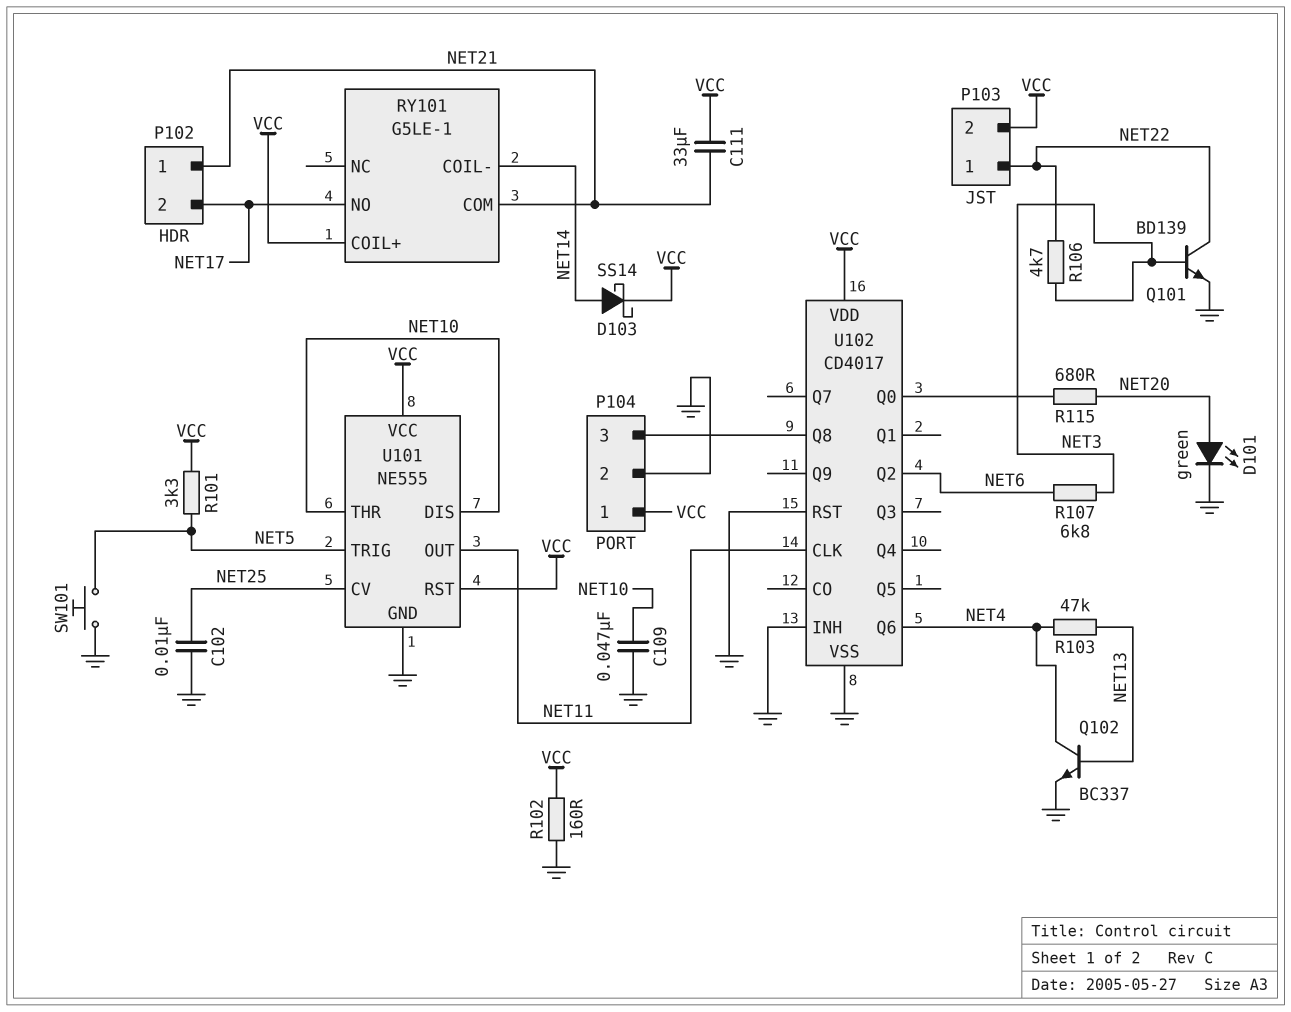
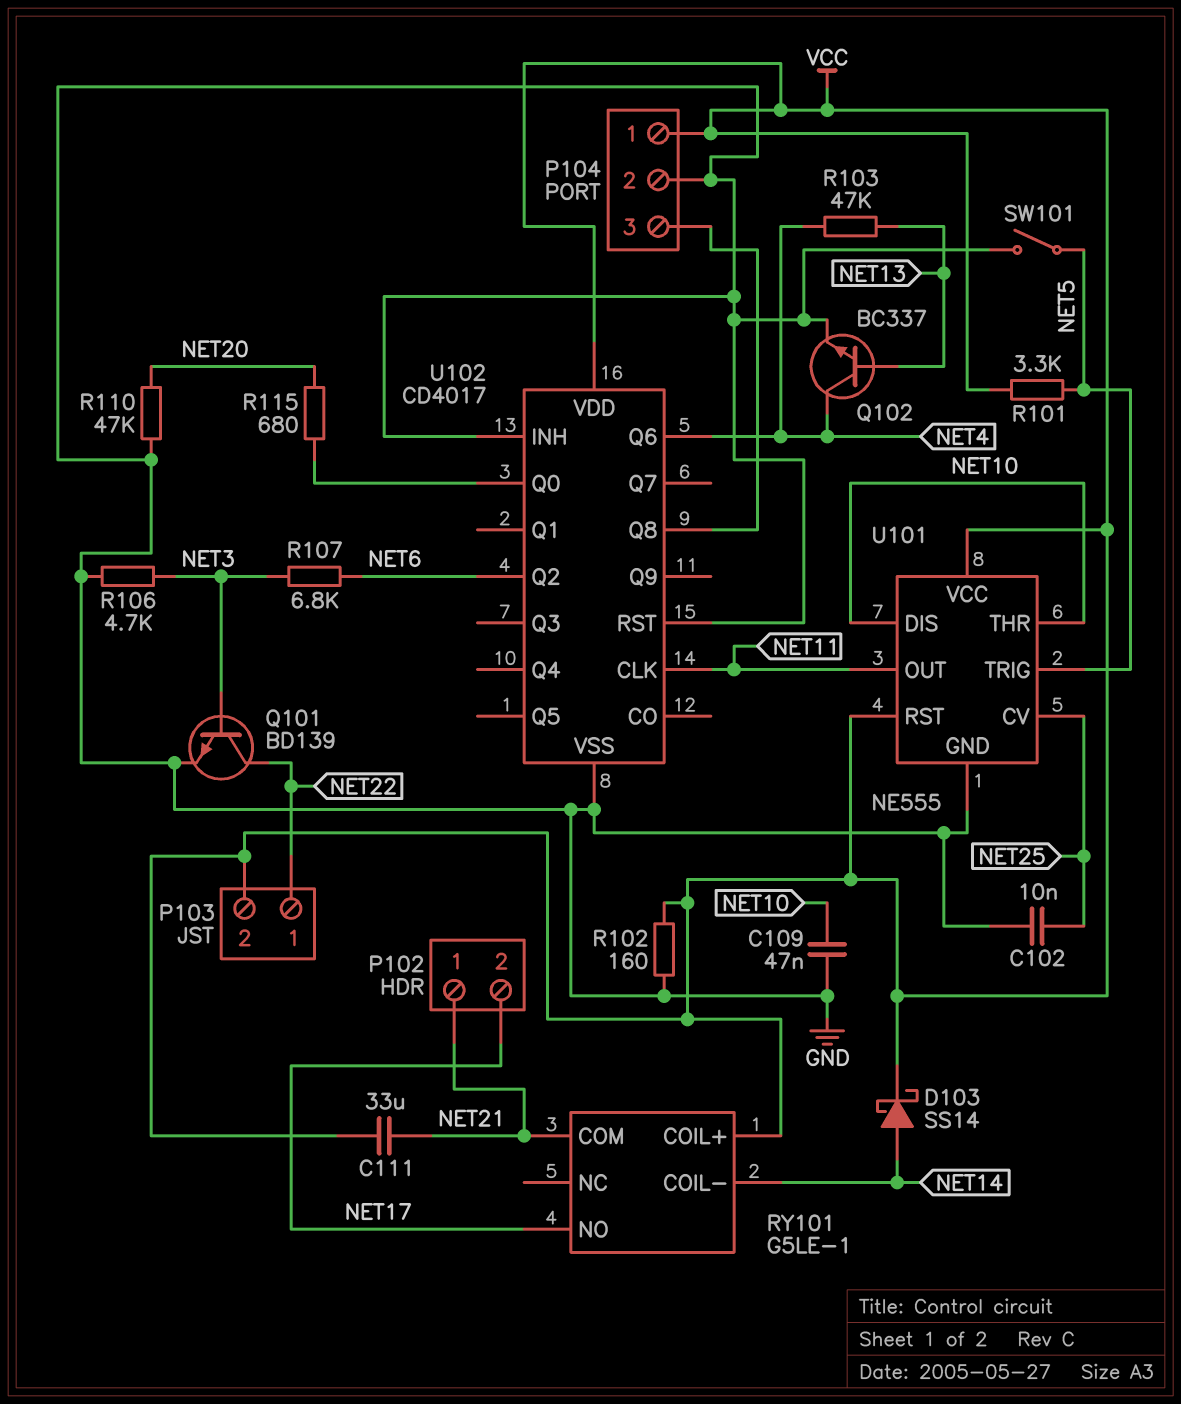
D101: LED green (A NET20, K GND) -> none
R106: 4.7k (NET3, NET22) -> 4.7k (GND, NET3)
R110: none -> 47k (GND, NET20)
SW101: button (GND, NET5) -> switch (GND, NET5)

